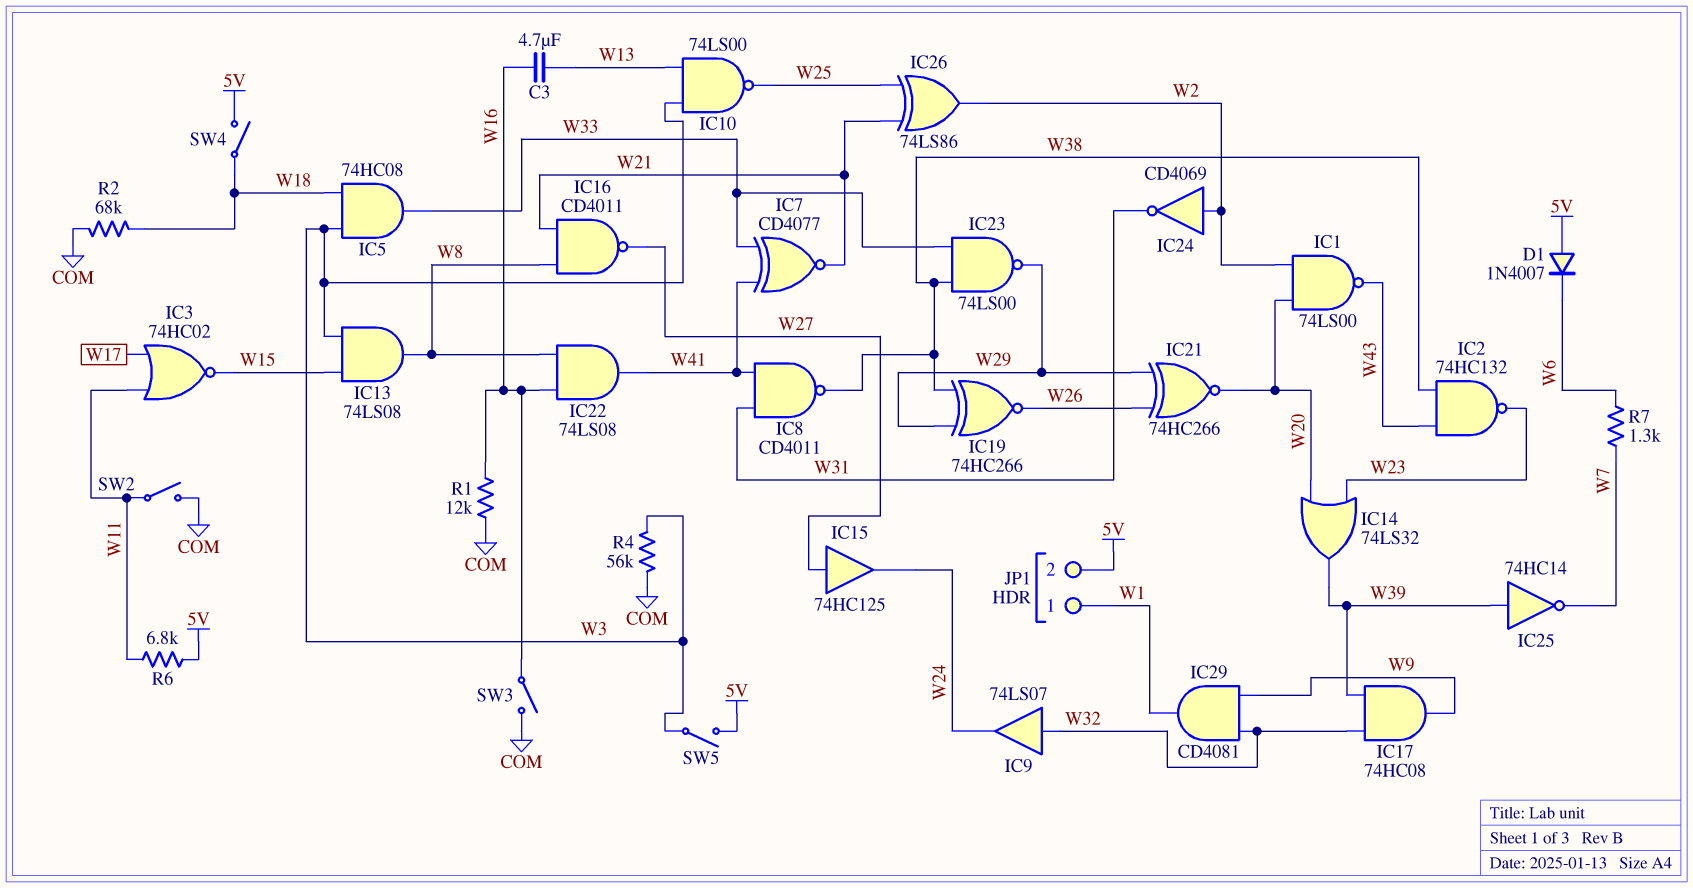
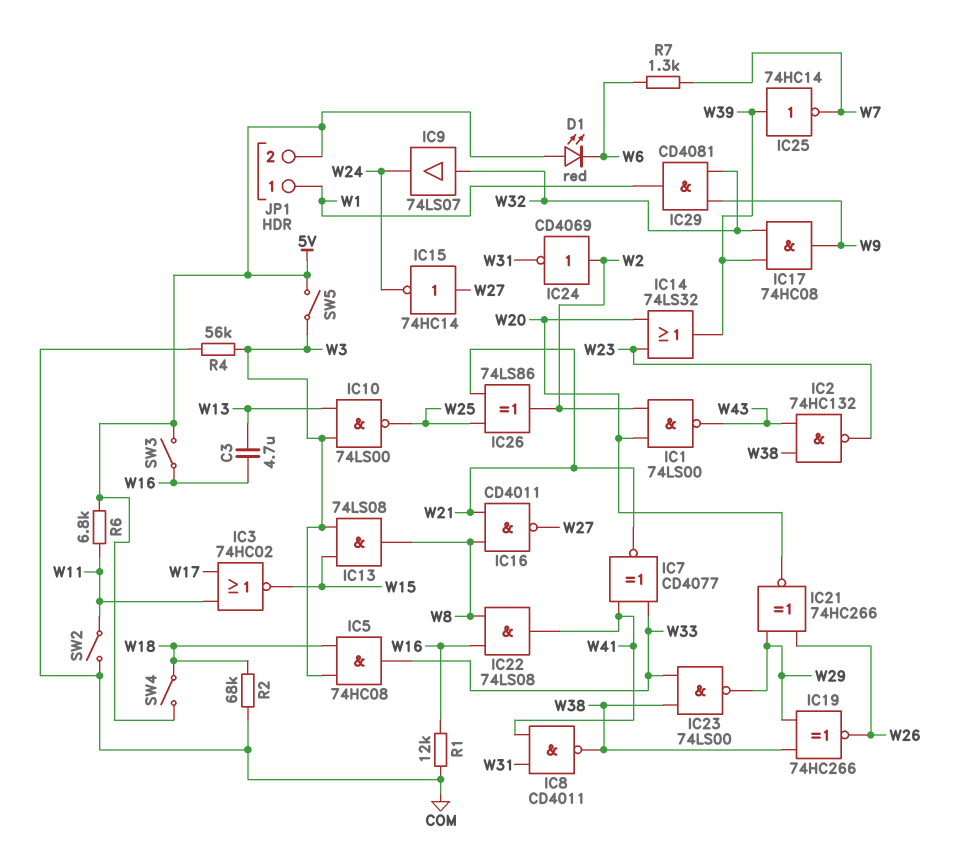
D1: diode 1N4007 (A 5V, K W6) -> LED red (A 5V, K W6)
IC15: buffer 74HC125 (in W27, out W24) -> NOT 74HC14 (in W27, out W24)
SW3: switch (COM, W16) -> switch (5V, W16)

